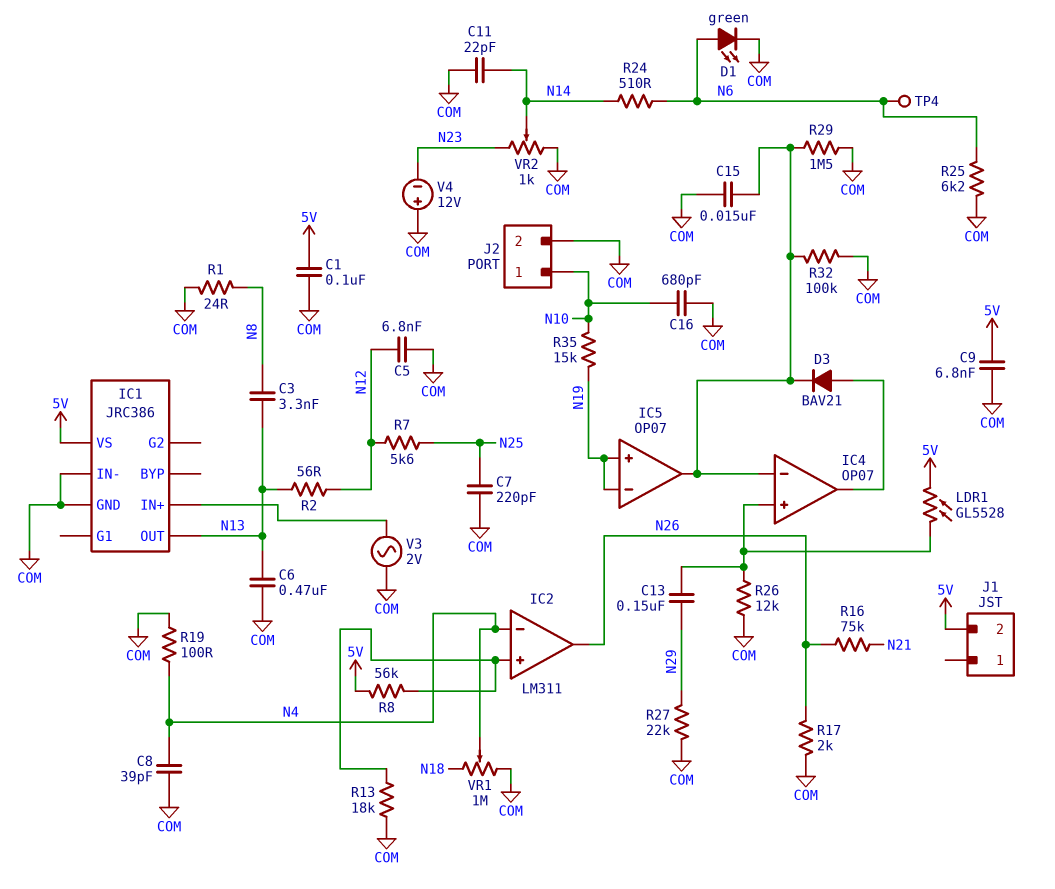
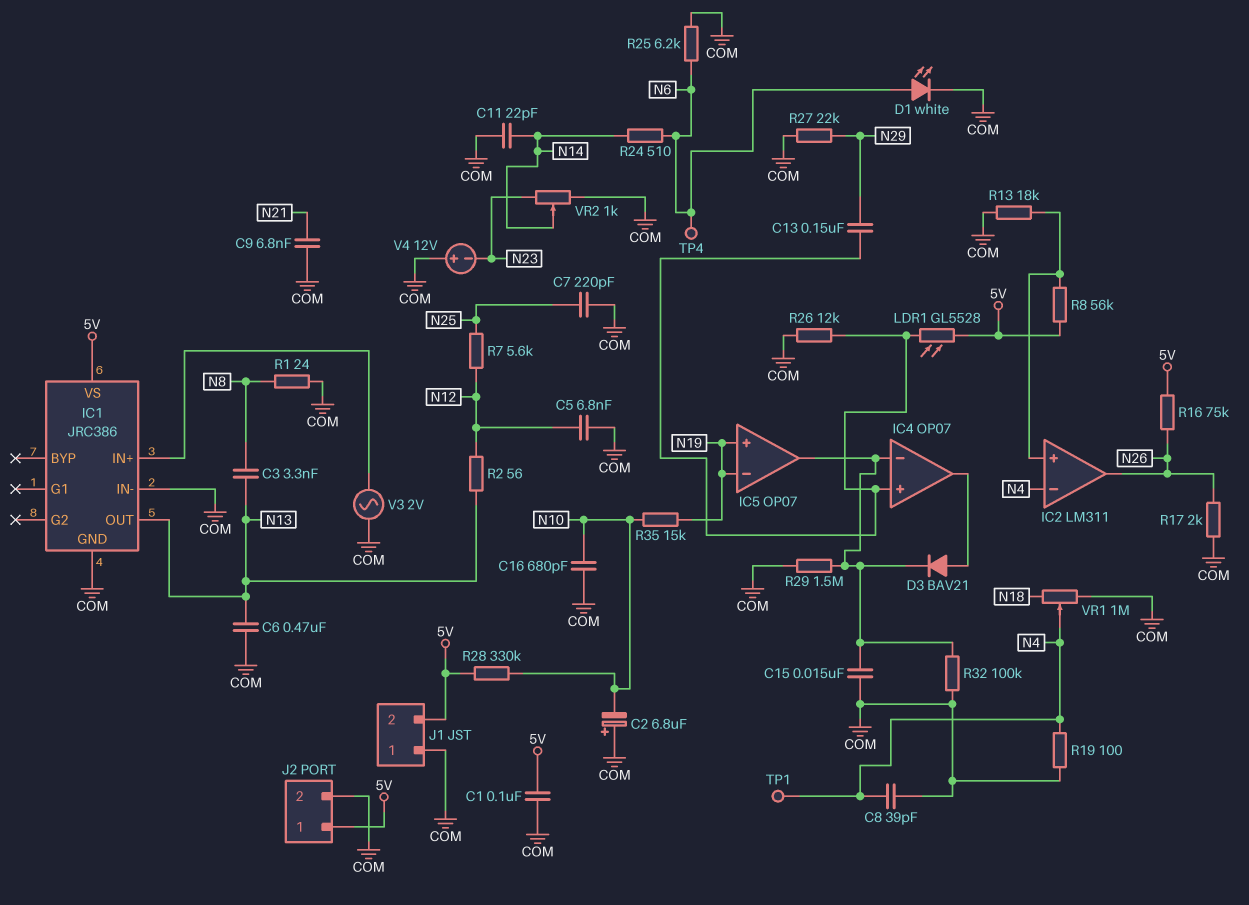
C2: none -> 6.8uF (plus COM, minus N10)
C9: 6.8nF (5V, COM) -> 6.8nF (COM, N21)
D1: LED green (A N6, K COM) -> LED white (A N6, K COM)
J1 pin 1: none -> COM
J2 pin 1: N10 -> 5V
R16: 75k (N21, N26) -> 75k (5V, N26)
R28: none -> 330k (5V, N10)
TP1: none -> test point (N4)

